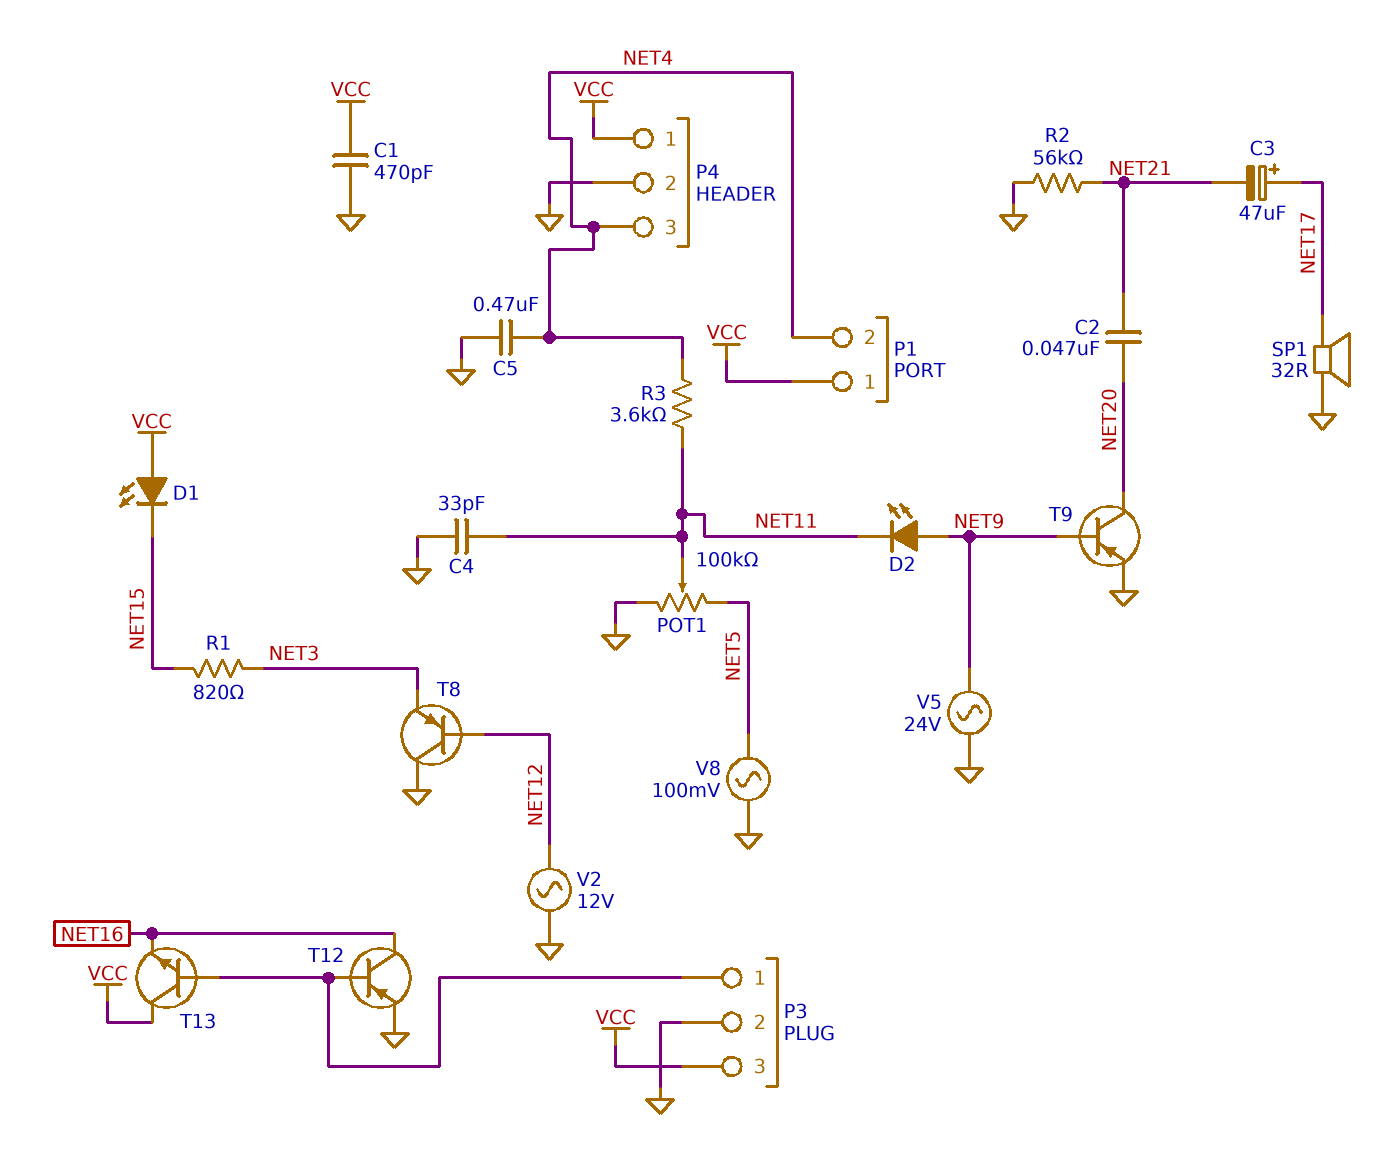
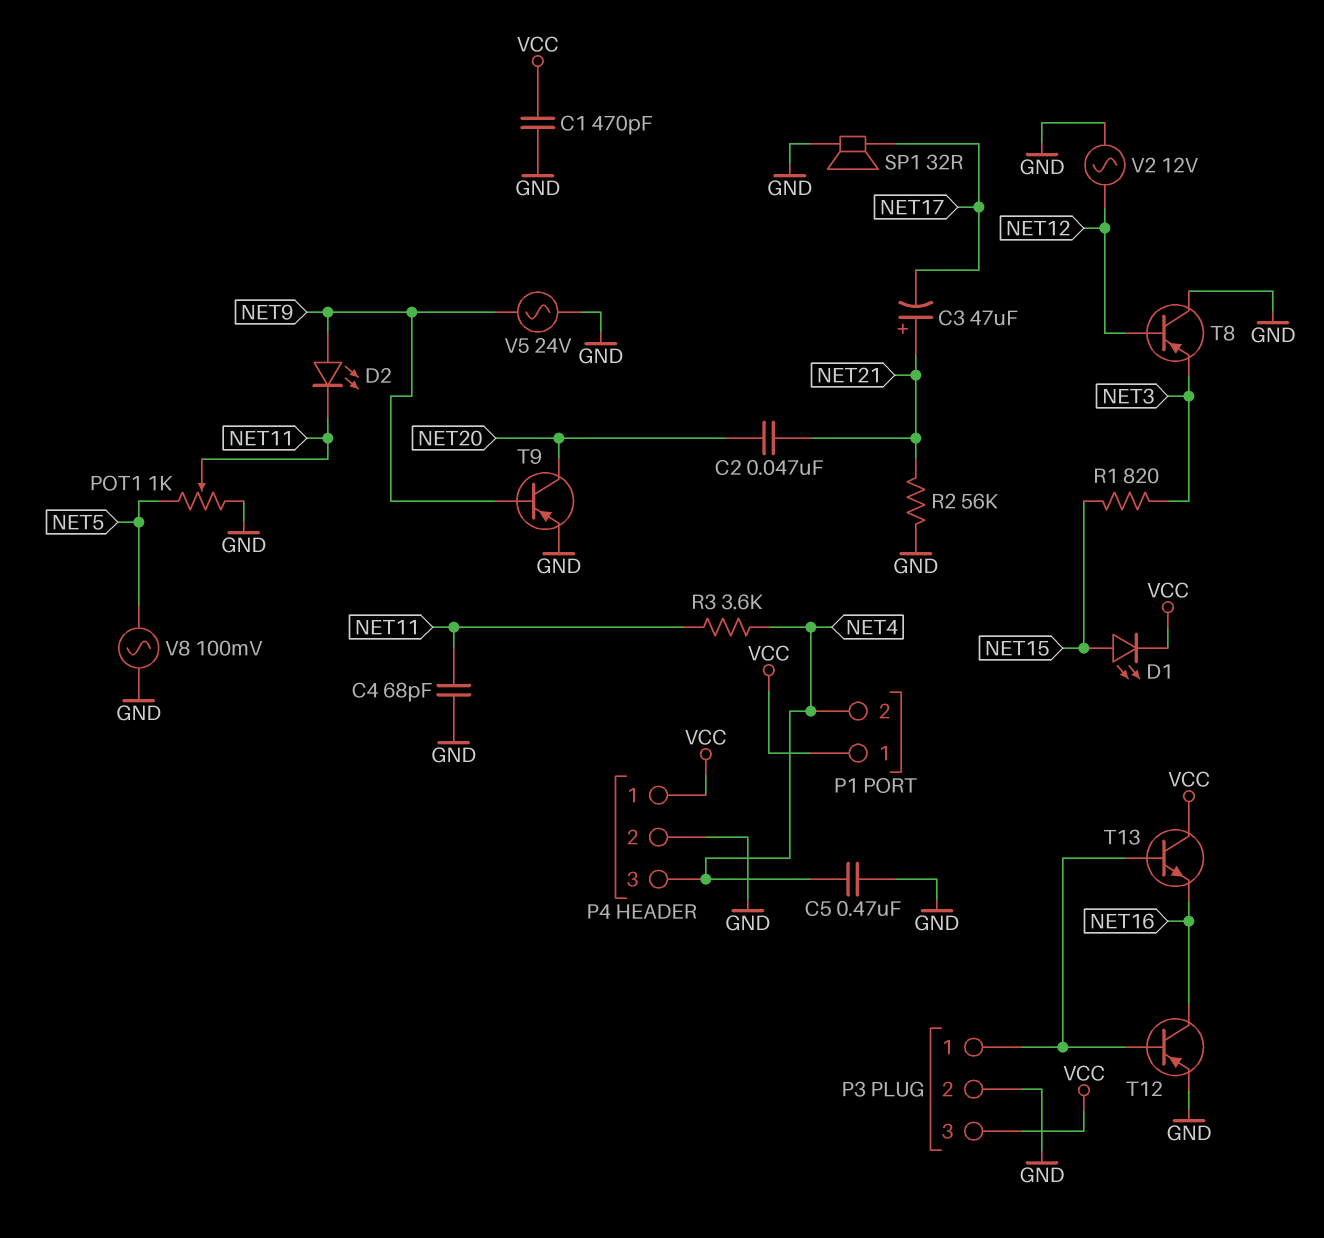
C3: 47uF (plus NET17, minus NET21) -> 47uF (plus NET21, minus NET17)
C4: 33pF (GND, NET11) -> 68pF (GND, NET11)
D1: LED (A VCC, K NET15) -> LED (A NET15, K VCC)
POT1: 100k (GND, NET5, wiper NET11) -> 1k (GND, NET5, wiper NET11)

